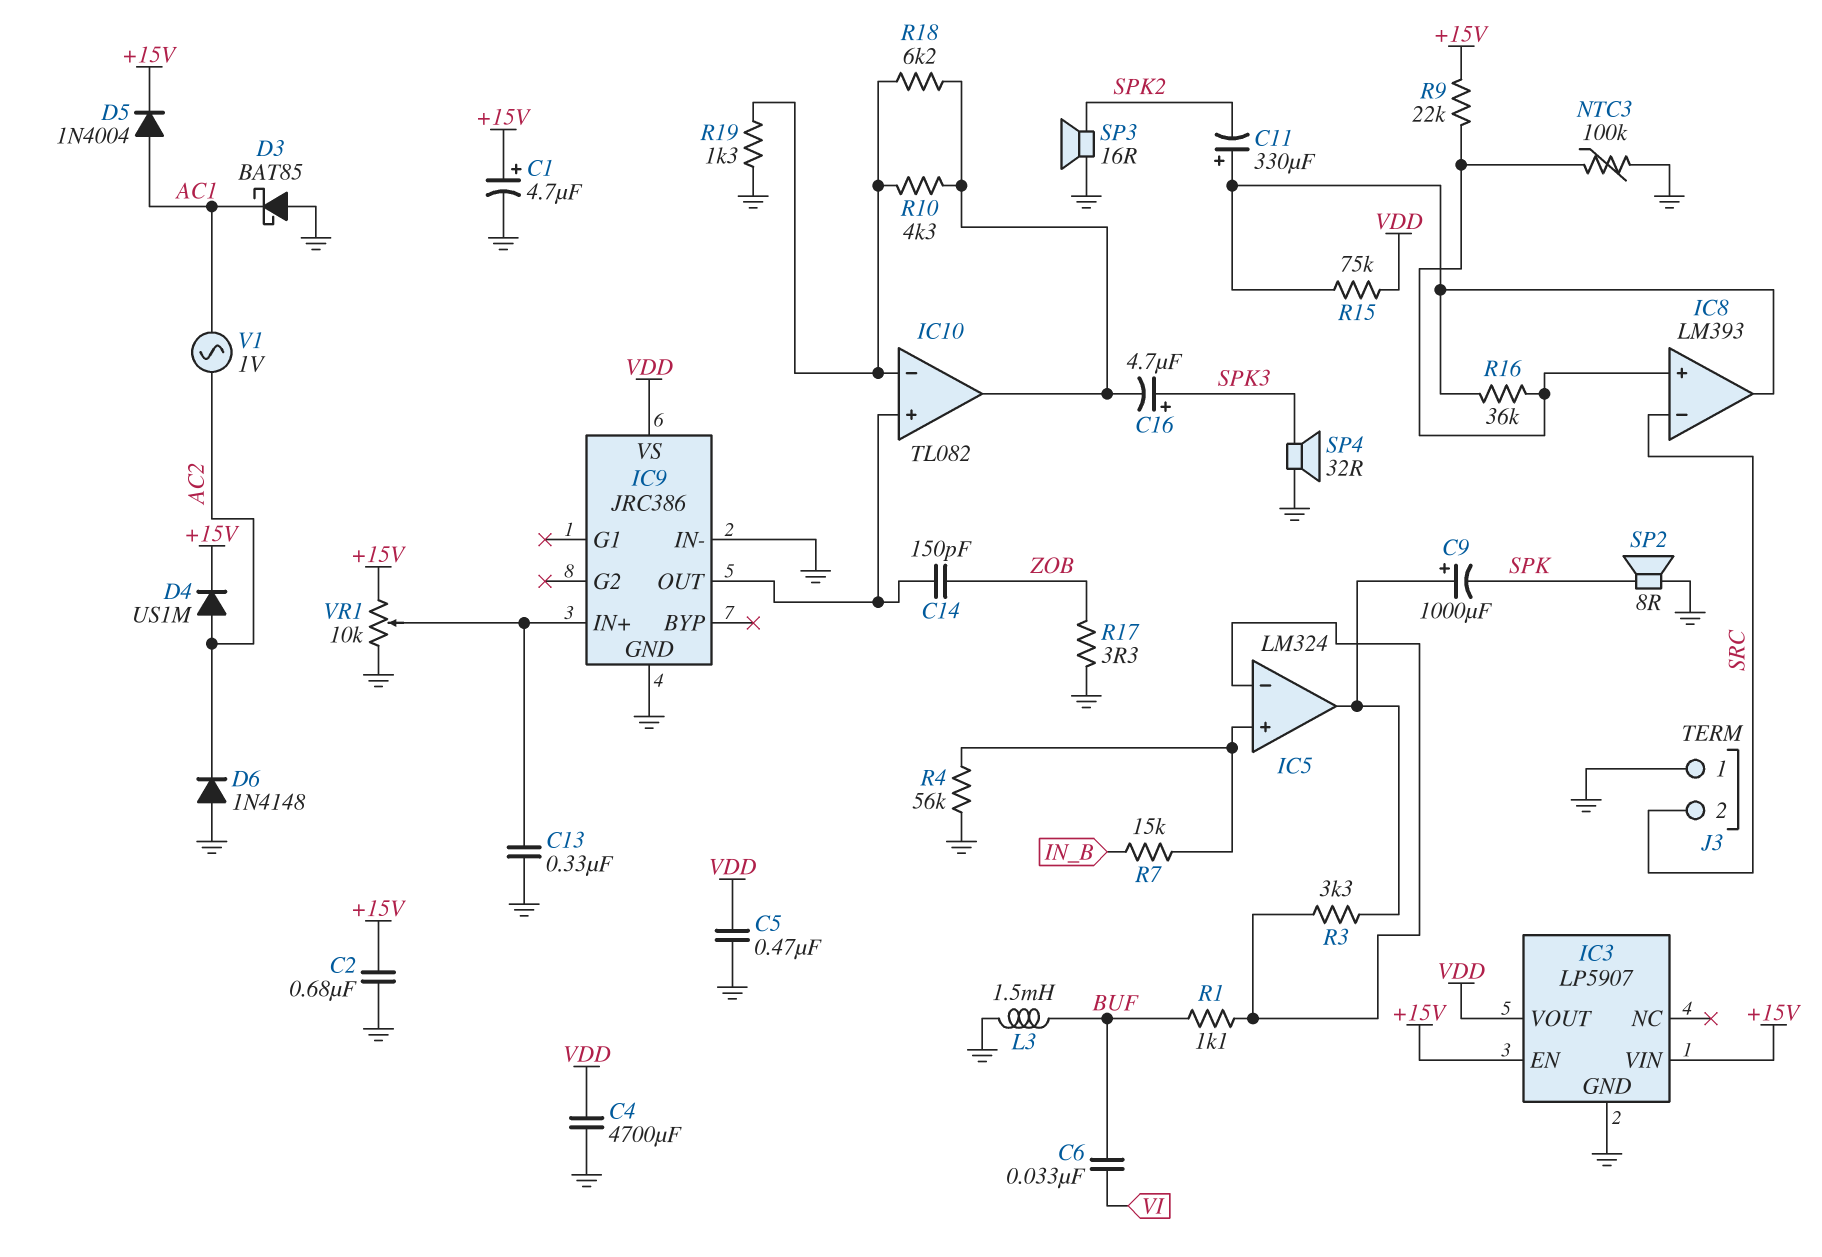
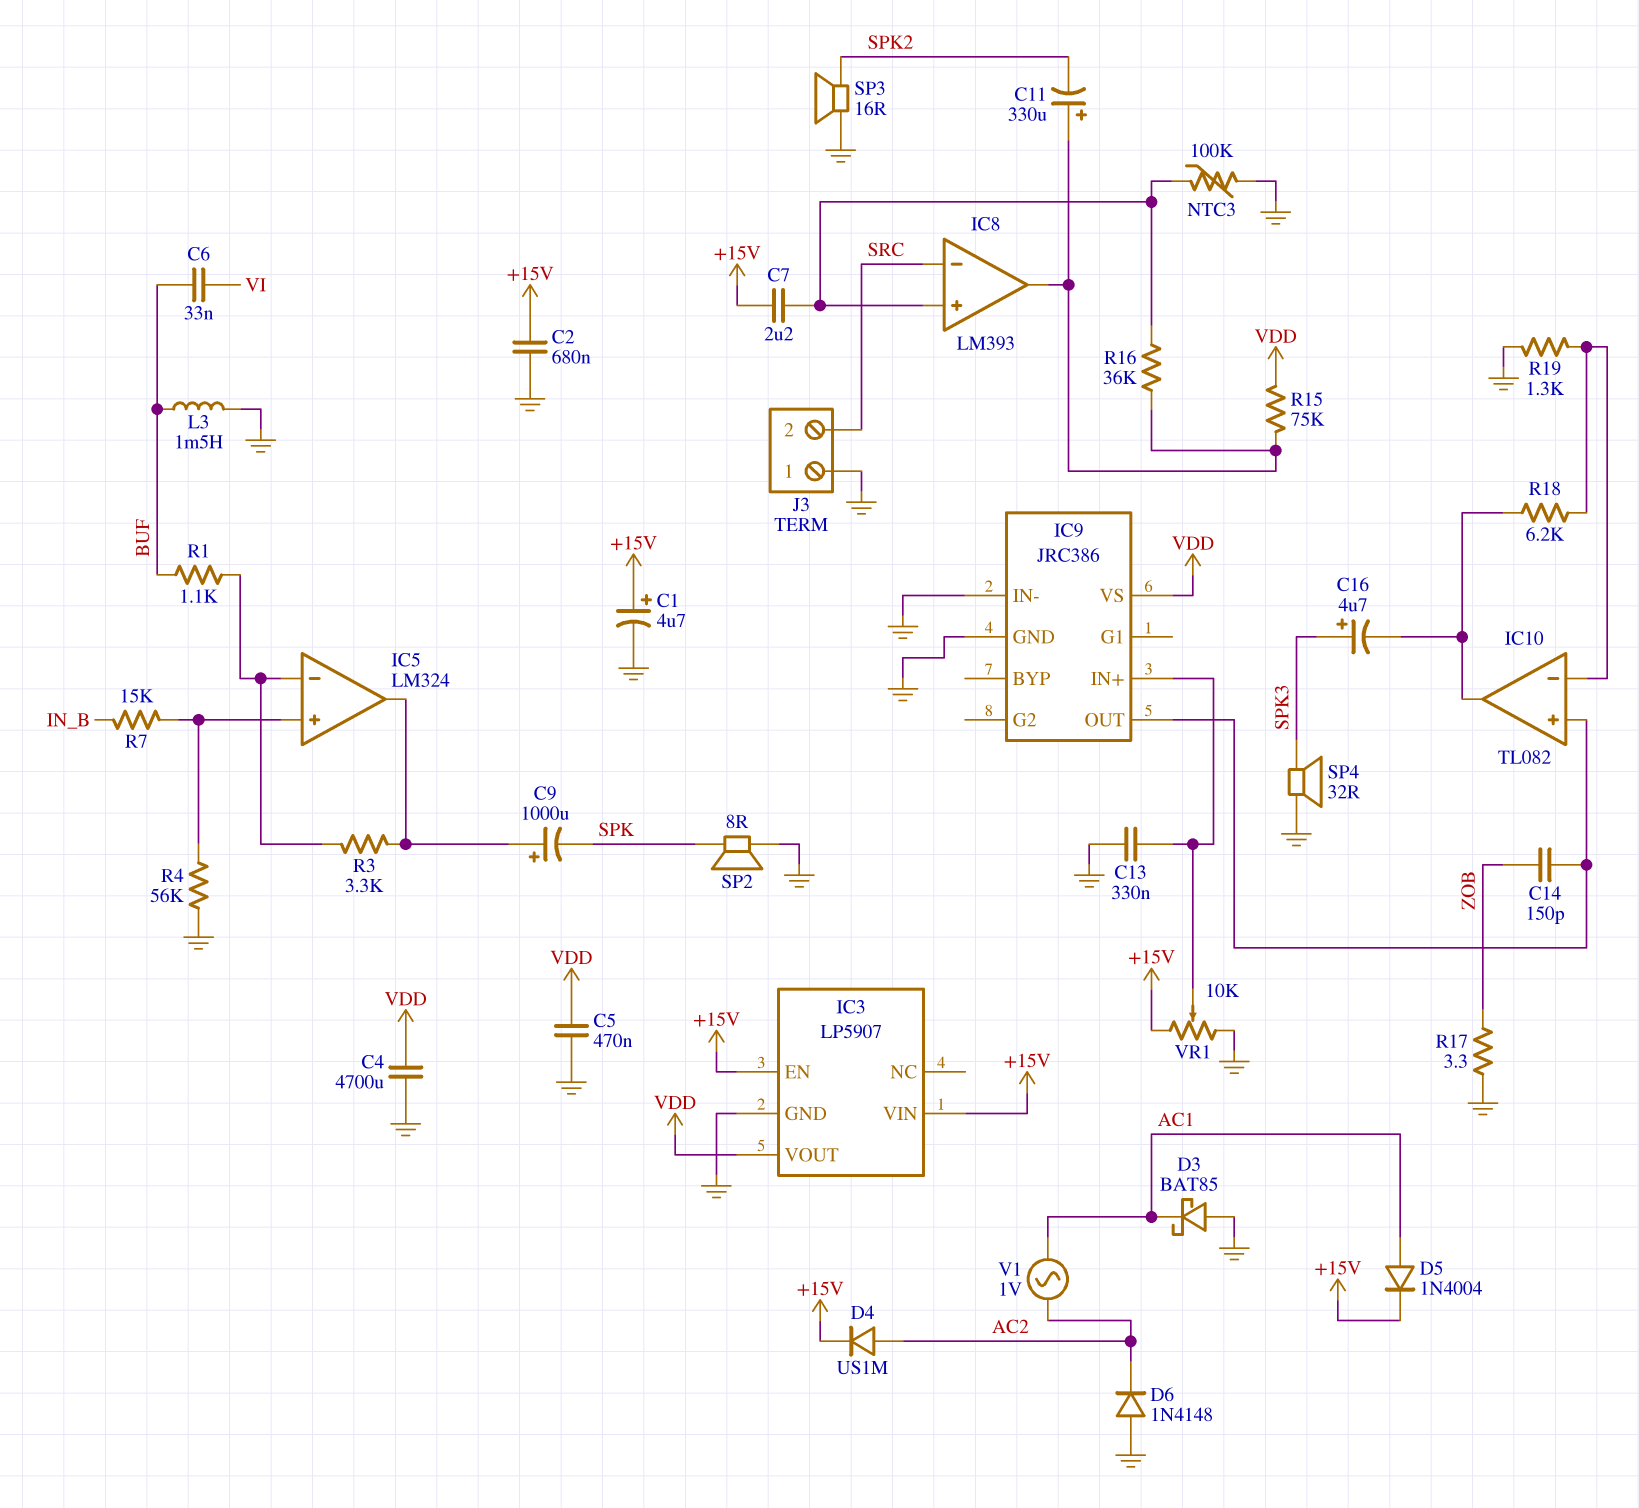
C7: none -> 2.2uF (+15V, IC8/in+)
R9: 22k (+15V, IC8/in+) -> none
R10: 4.3k (IC10/in-, IC10/out) -> none

